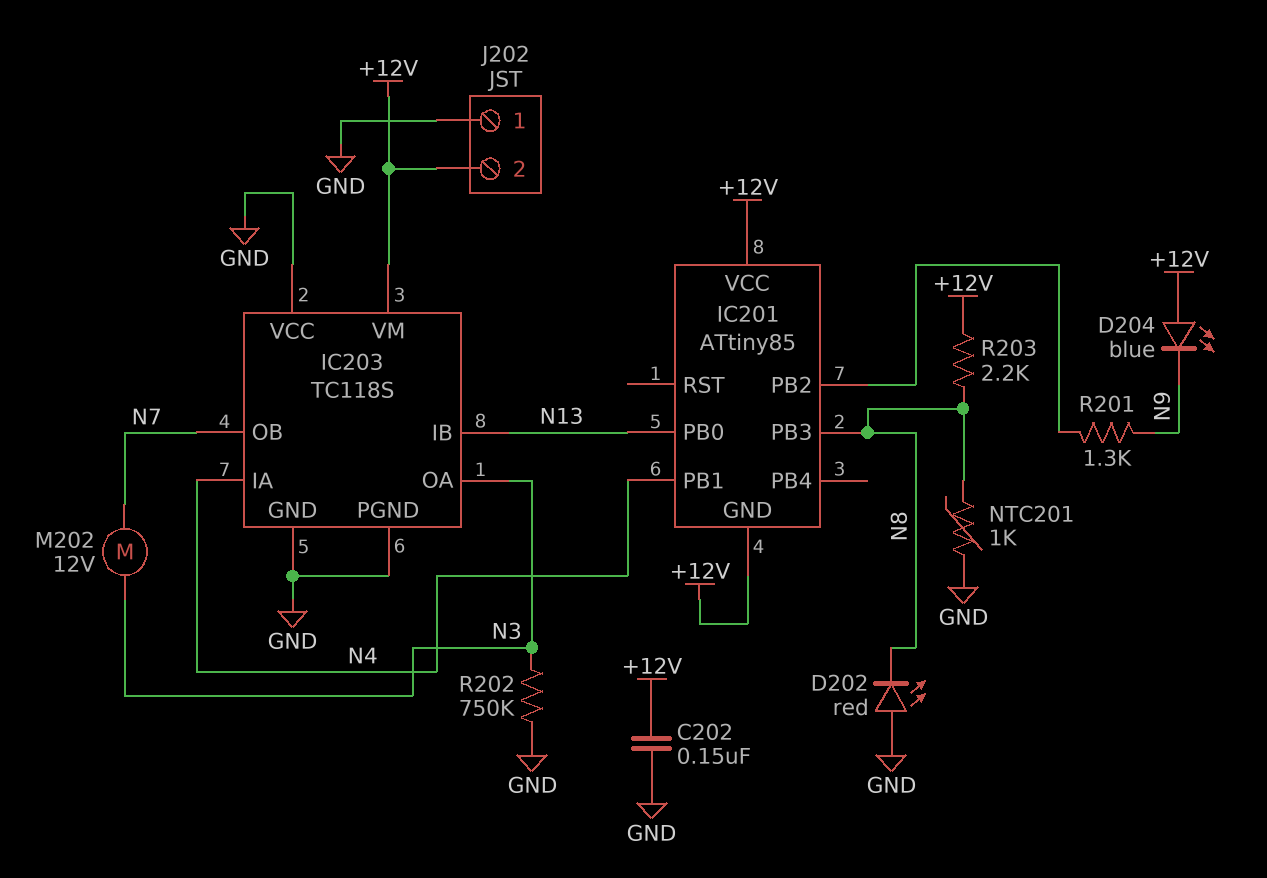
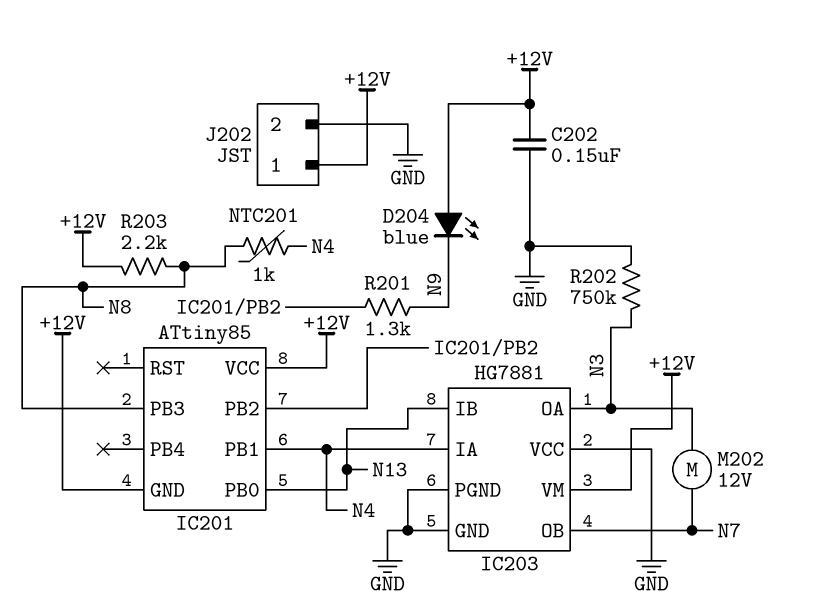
D202: LED red (A GND, K N8) -> none
IC203: TC118S -> HG7881
J202 pin 1: GND -> +12V
J202 pin 2: +12V -> GND
NTC201: 1k (GND, N8) -> 1k (N4, N8)

